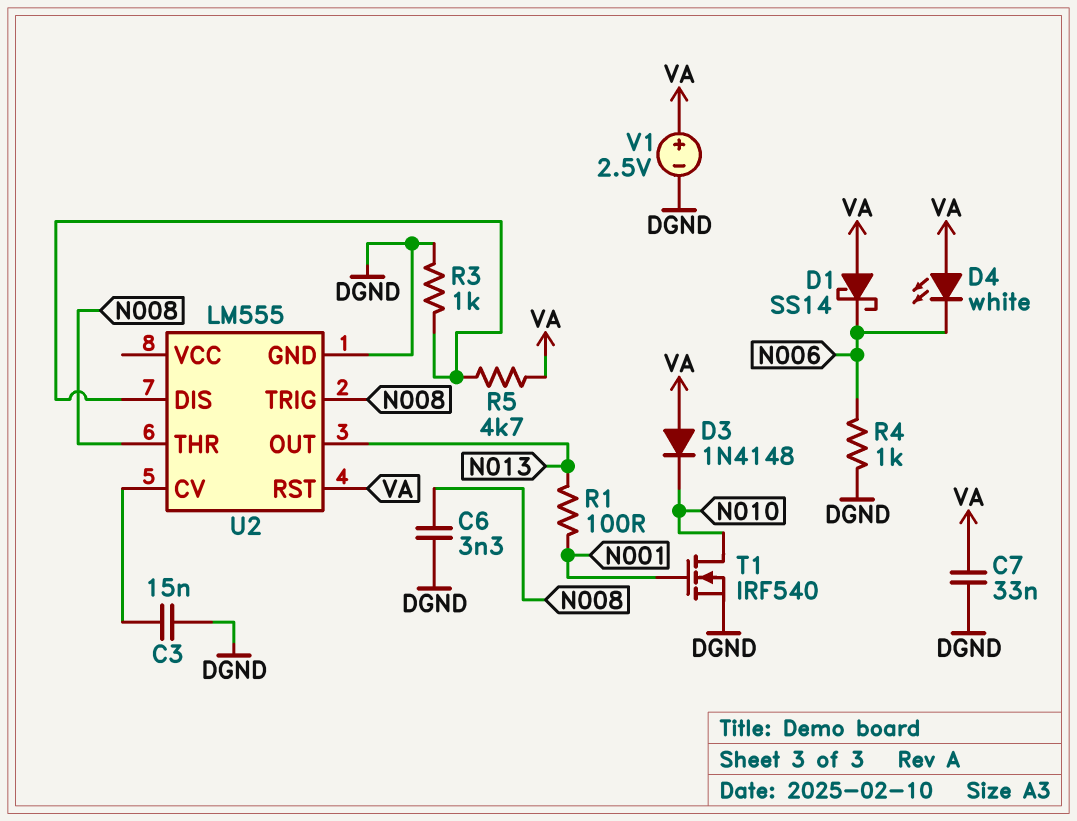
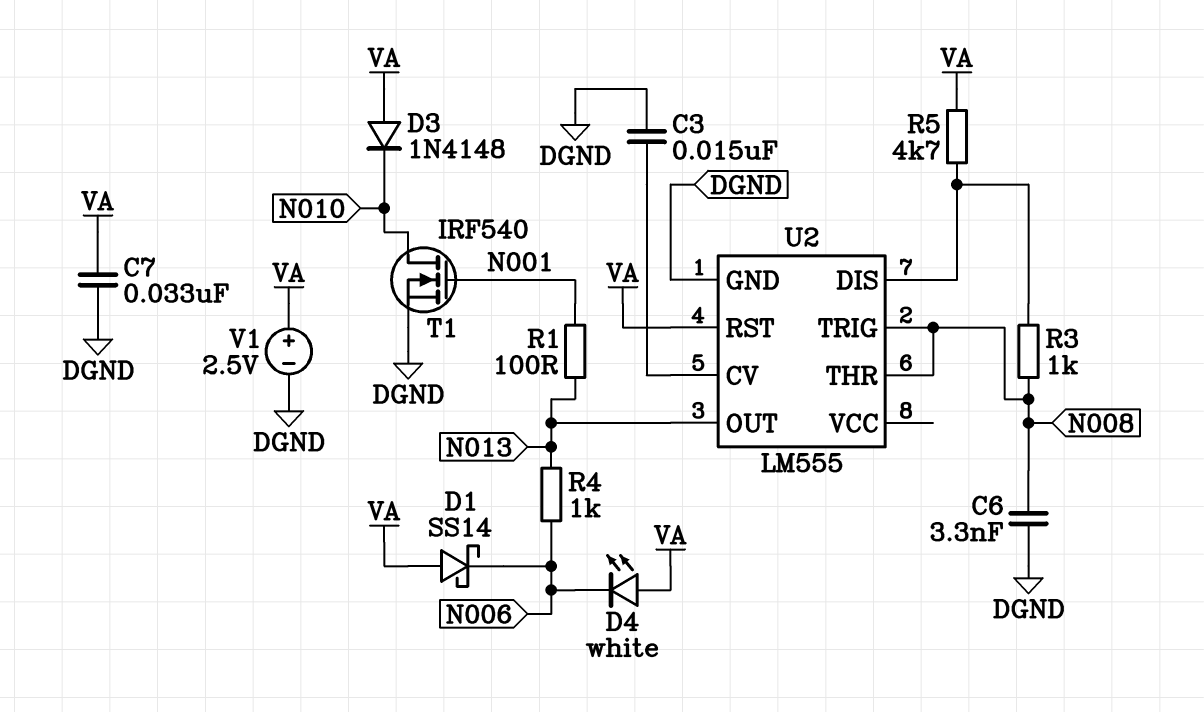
R3: 1k (DGND, U2/DIS) -> 1k (N008, U2/DIS)
R4: 1k (DGND, N006) -> 1k (N006, N013)

